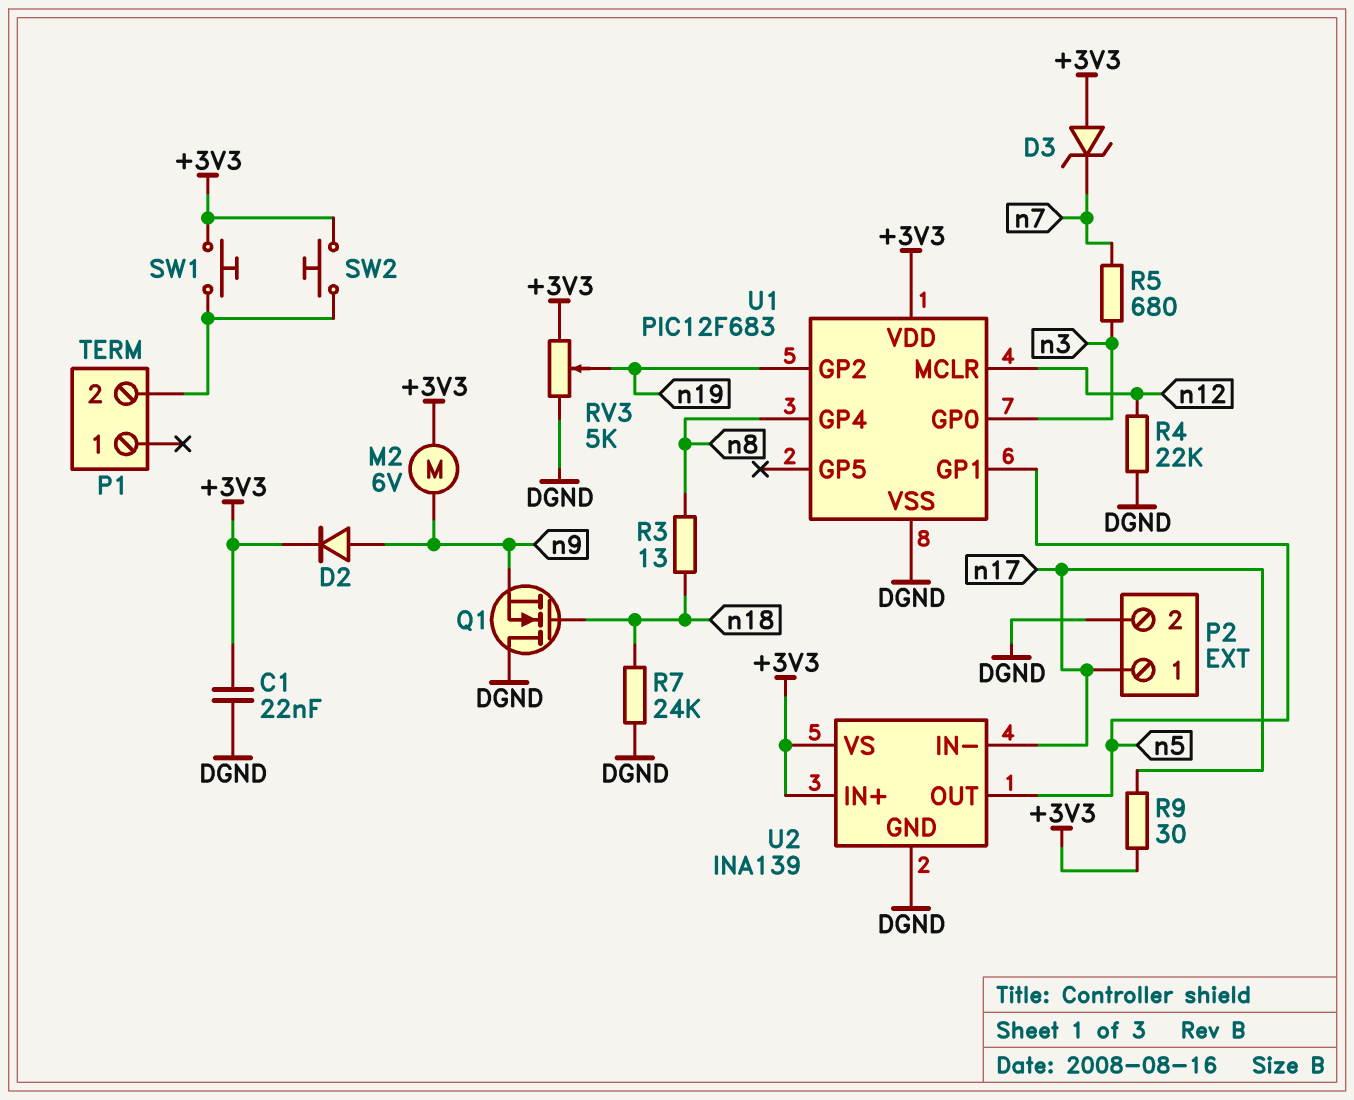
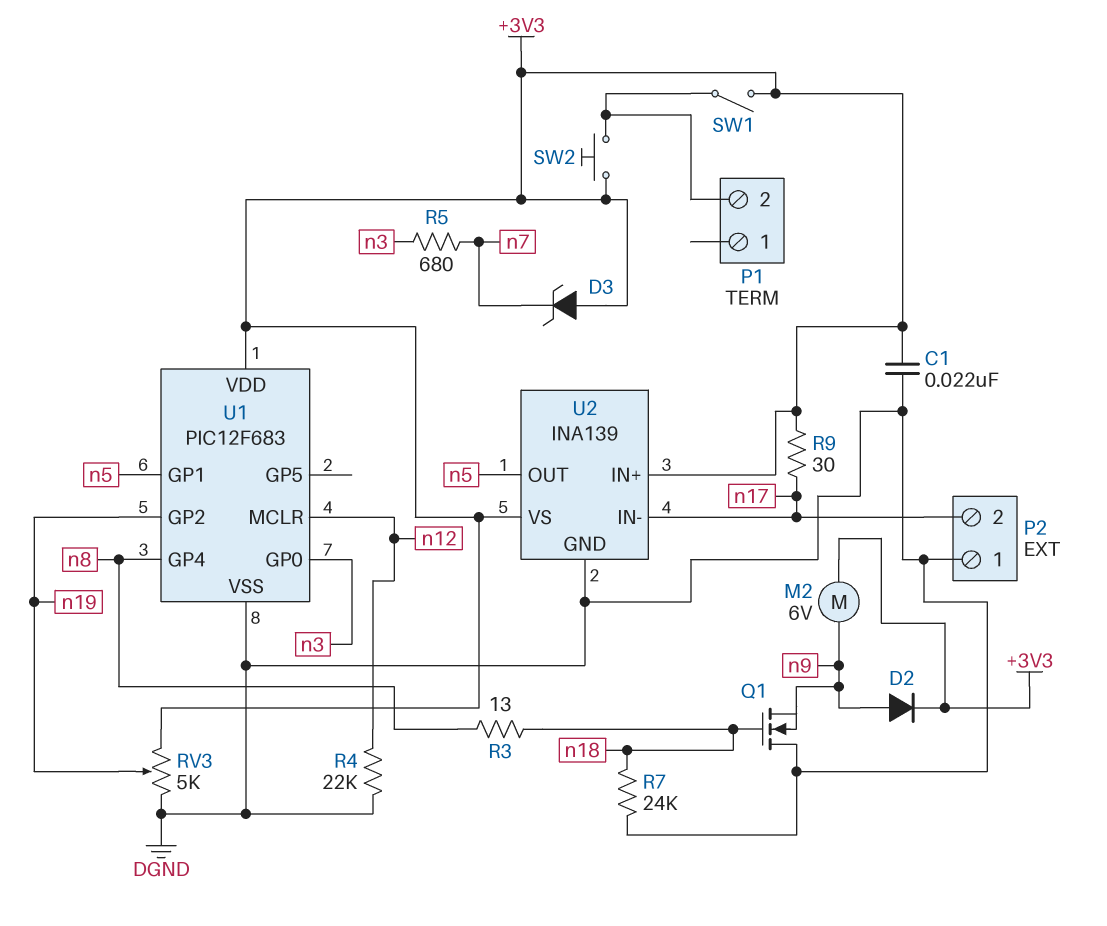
P2 pin 1: n17 -> DGND
P2 pin 2: DGND -> n17
SW1: button (+3V3, P1/2) -> switch (+3V3, P1/2)

